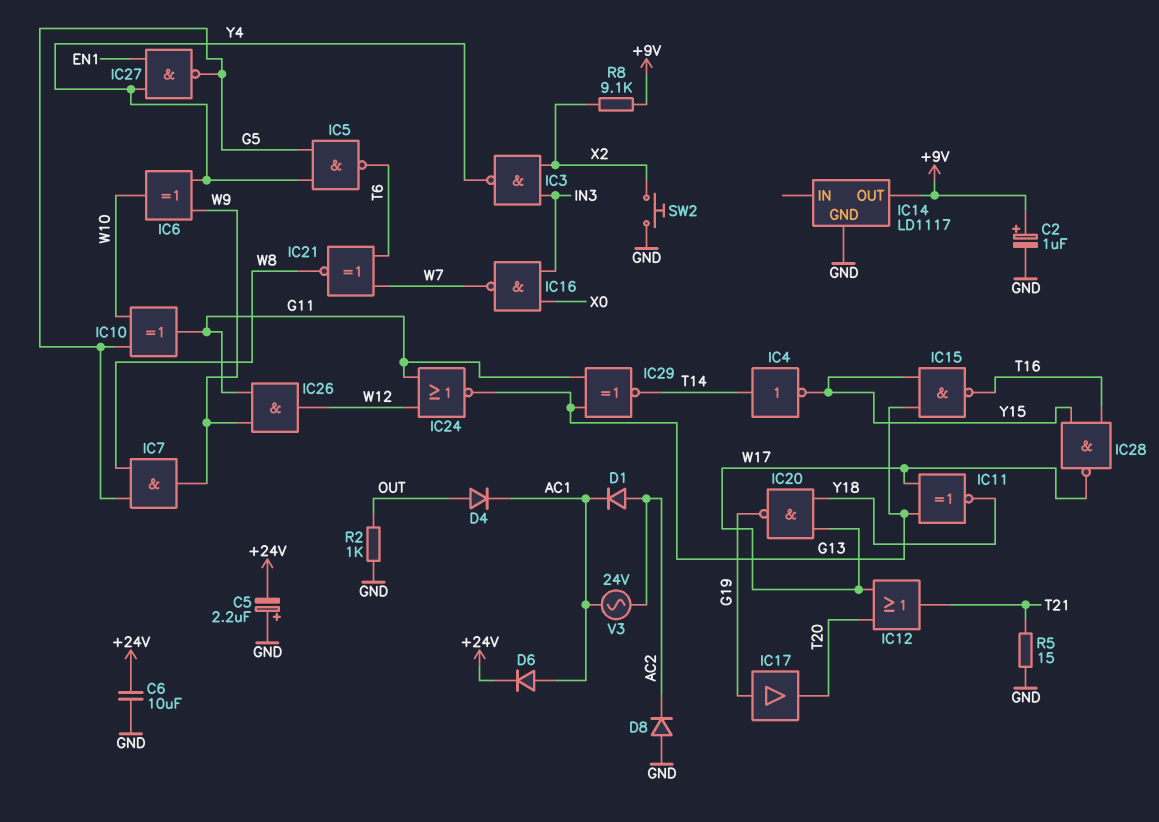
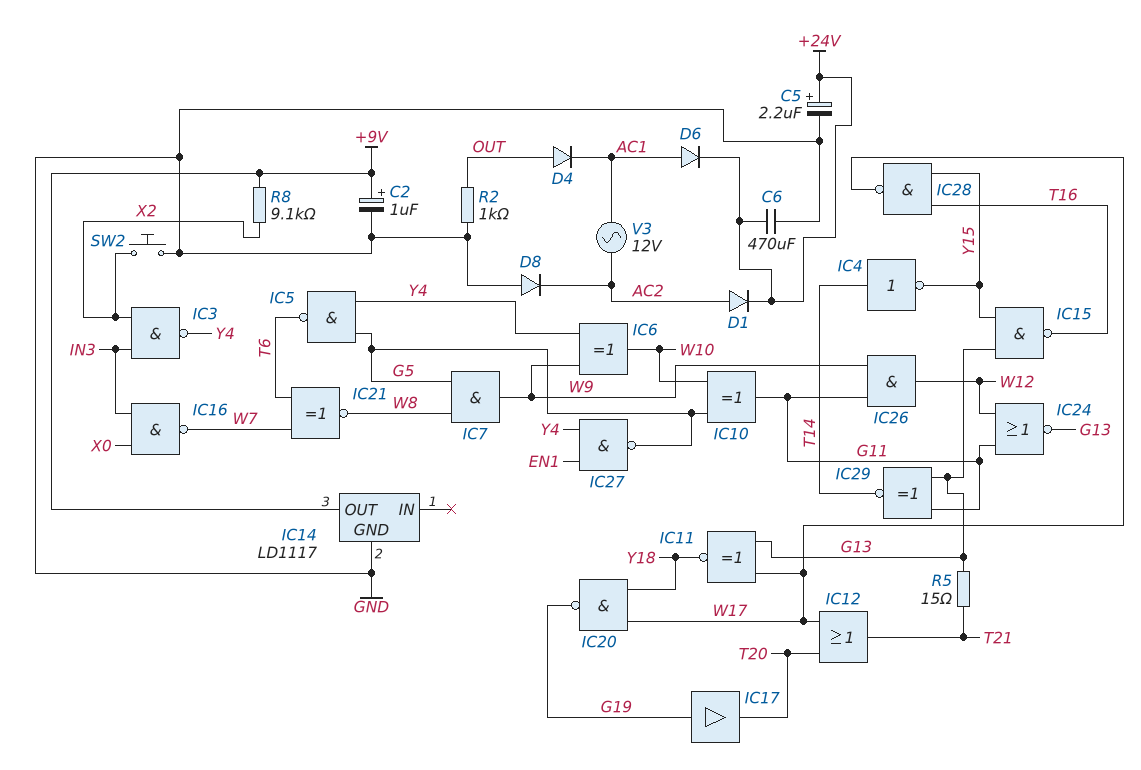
C5: 2.2uF (plus GND, minus +24V) -> 2.2uF (plus +24V, minus GND)
C6: 10uF (+24V, GND) -> 470uF (+24V, GND)
D1: diode (A AC2, K AC1) -> diode (A AC2, K +24V)
R5: 15 (GND, T21) -> 15 (G13, T21)
V3: AC 24V (AC1, AC2) -> AC 12V (AC1, AC2)

